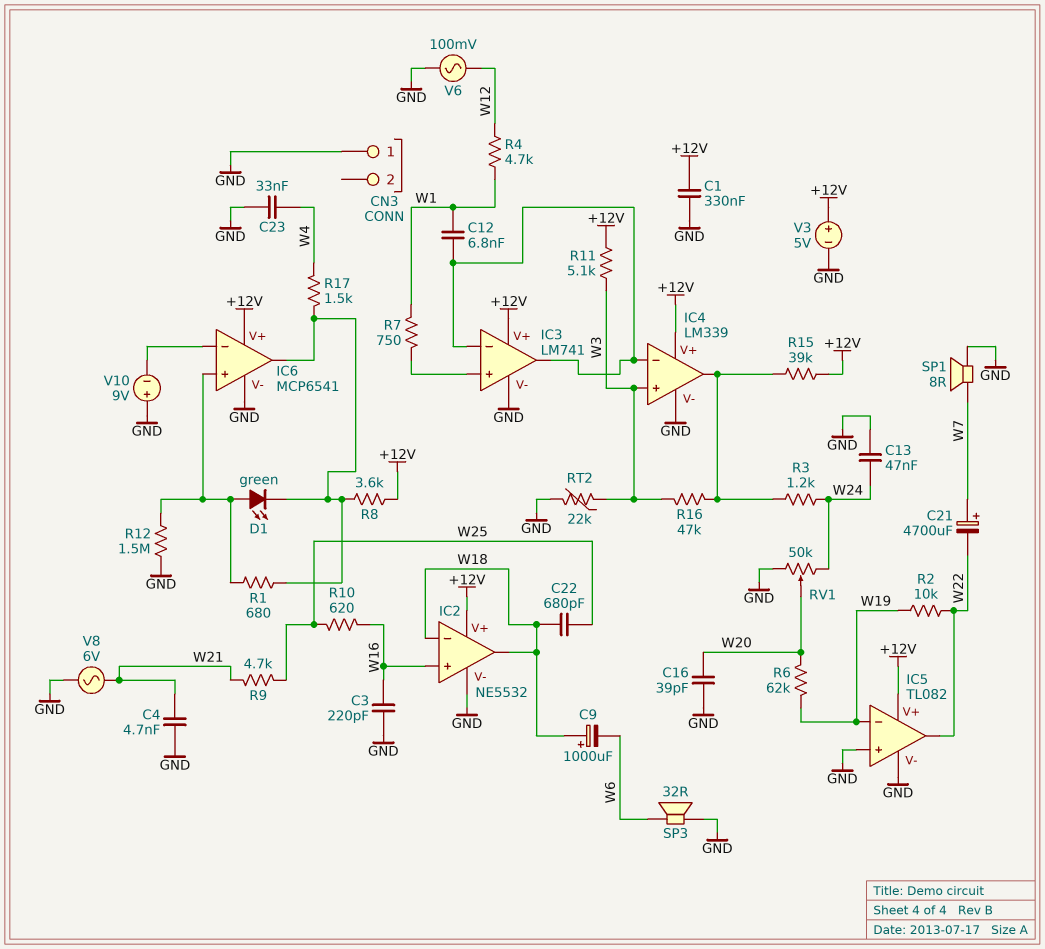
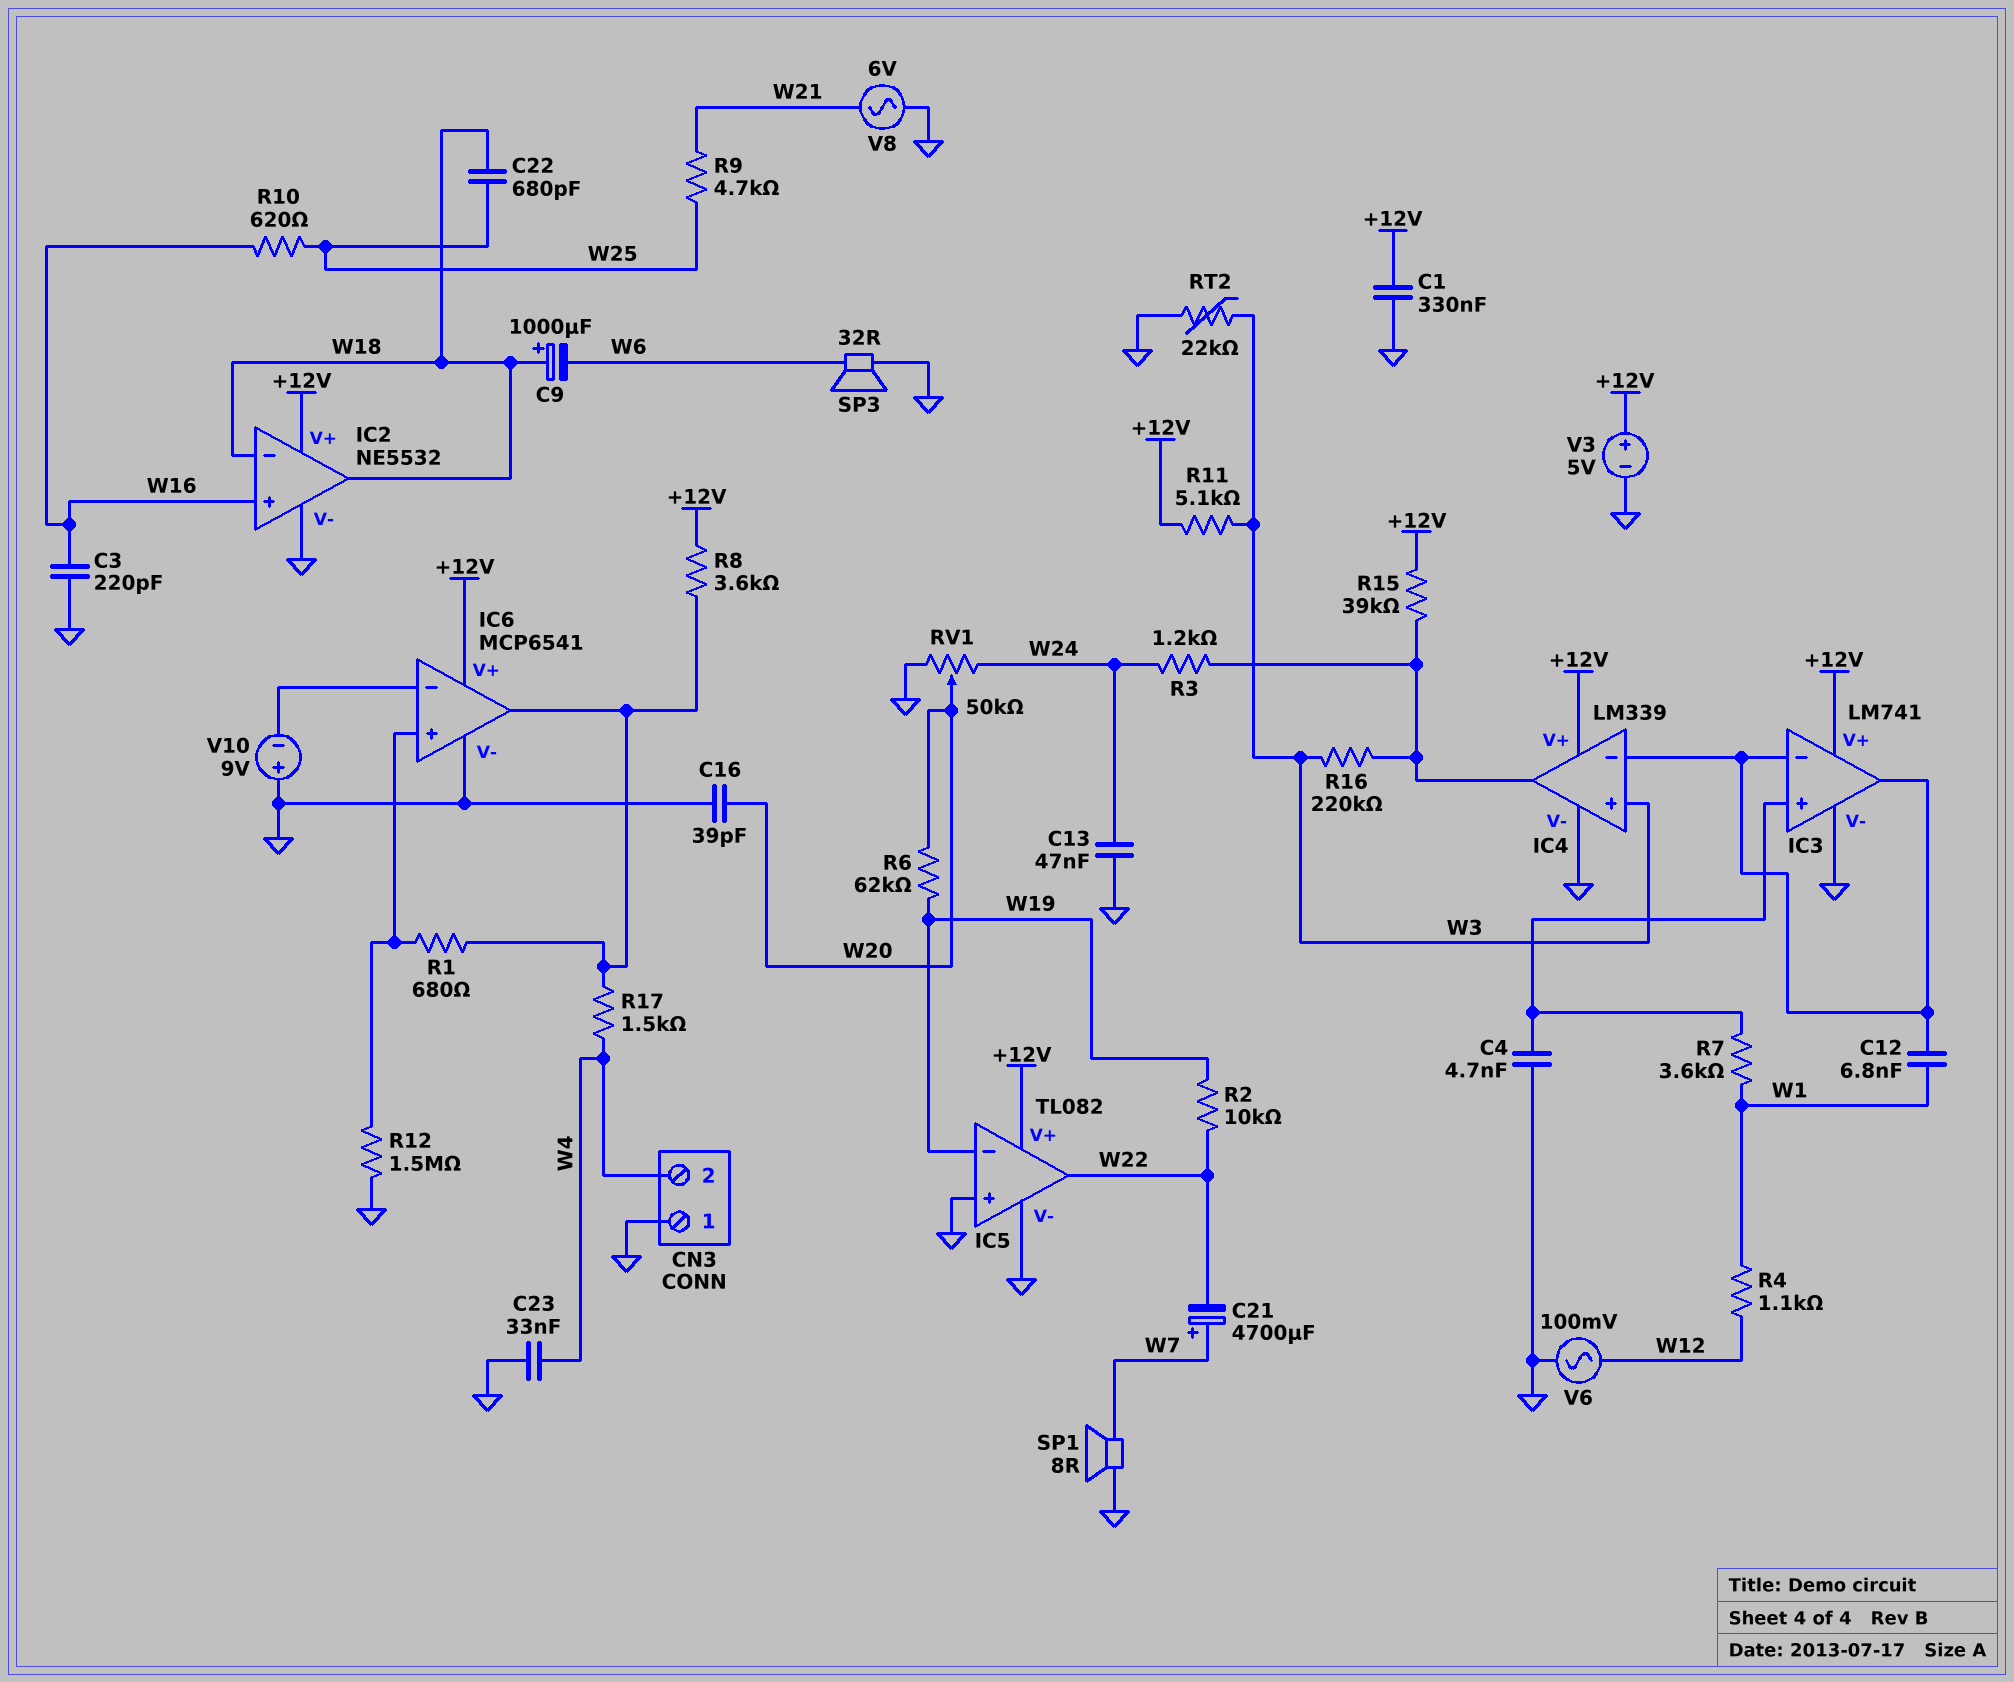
C4: 4.7nF (GND, W21) -> 4.7nF (GND, IC3/in+)
CN3 pin 2: none -> W4
D1: LED green (A IC6/in+, K IC6/out) -> none
R4: 4.7k (W1, W12) -> 1.1k (W1, W12)
R7: 750 (IC3/in+, W1) -> 3.6k (IC3/in+, W1)
R16: 47k (IC4/out, W3) -> 220k (IC4/out, W3)

